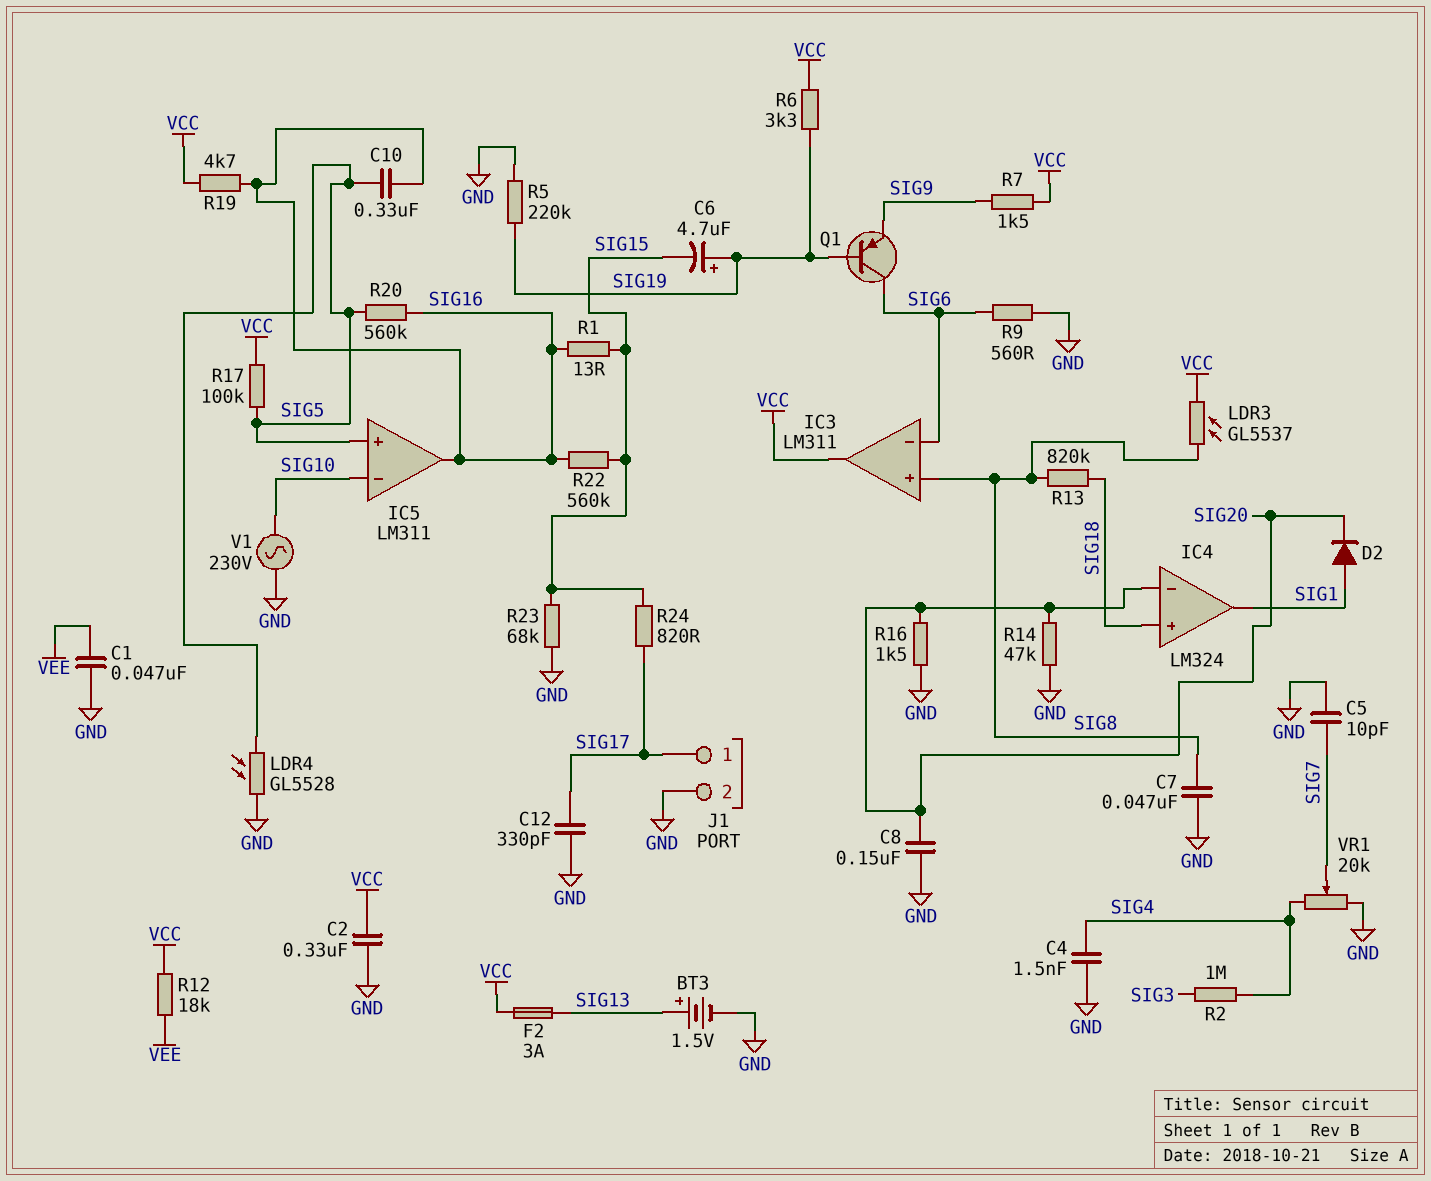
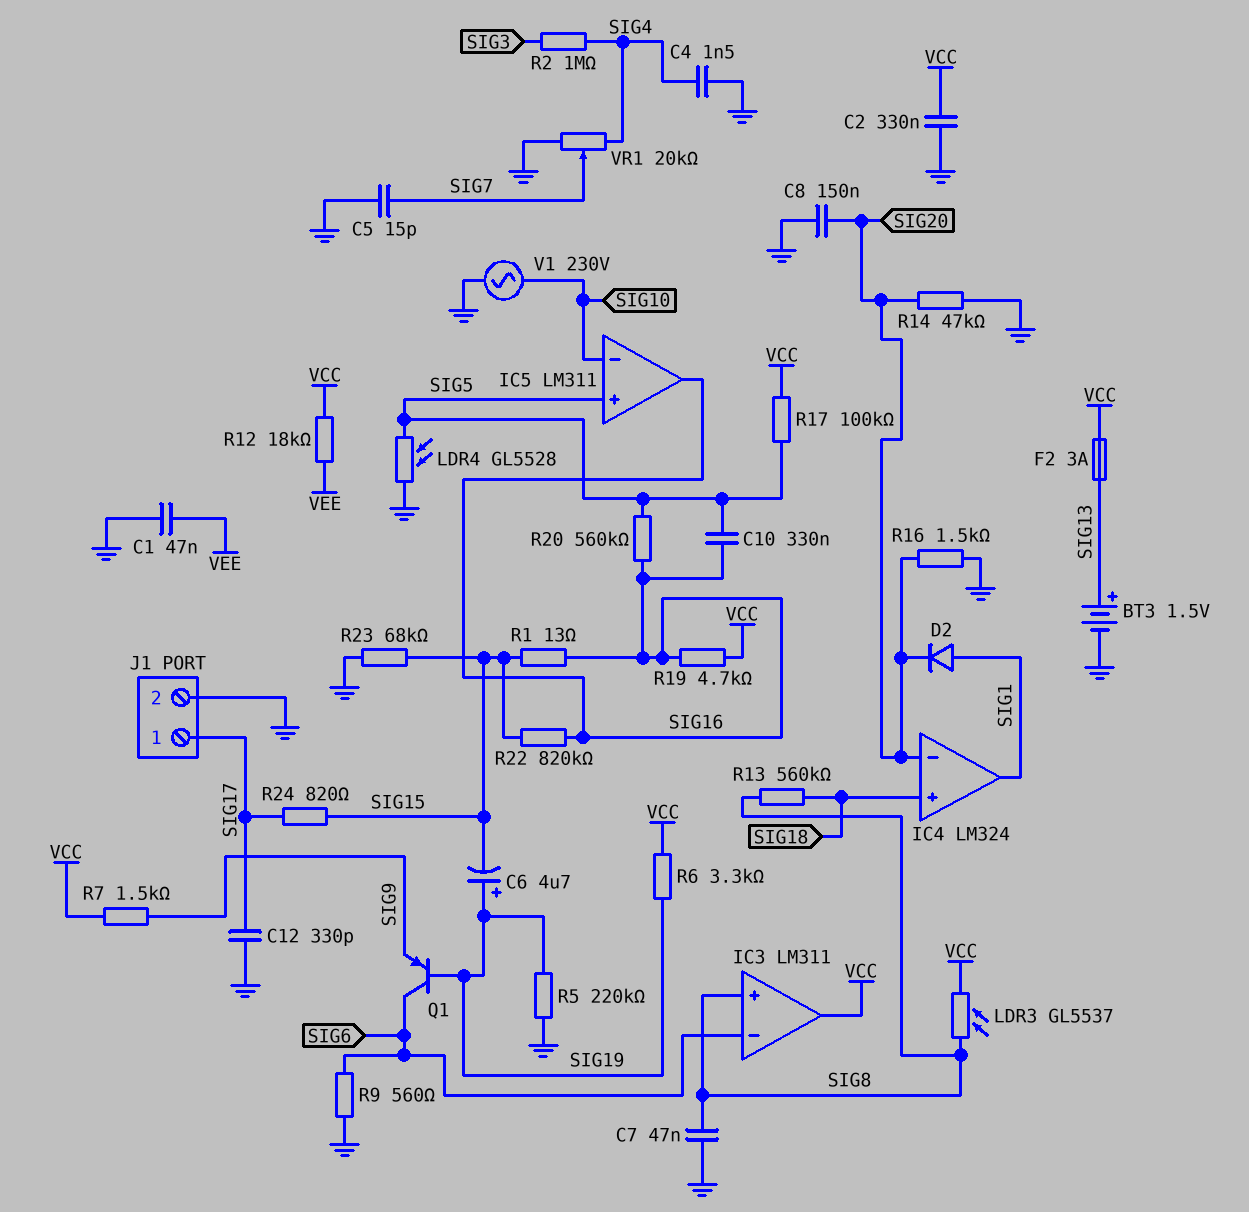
C5: 10pF (GND, SIG7) -> 15pF (GND, SIG7)
R13: 820k (SIG8, SIG18) -> 560k (SIG8, SIG18)
R22: 560k (SIG15, SIG16) -> 820k (SIG15, SIG16)

